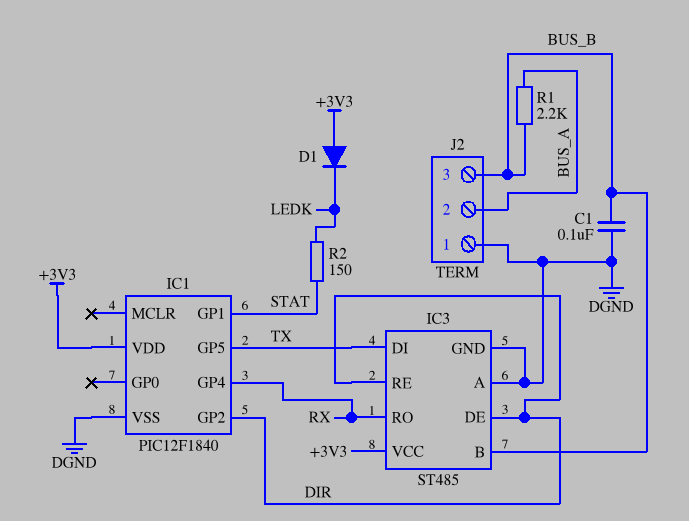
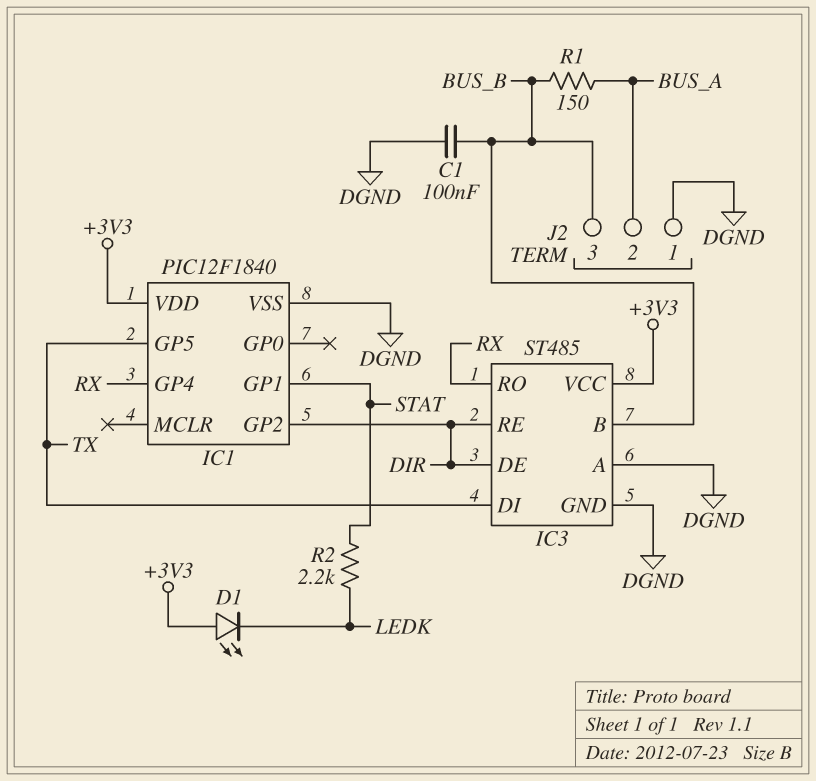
D1: diode (A +3V3, K LEDK) -> LED (A +3V3, K LEDK)
R1: 2.2k (BUS_A, BUS_B) -> 150 (BUS_A, BUS_B)
R2: 150 (LEDK, STAT) -> 2.2k (LEDK, STAT)

